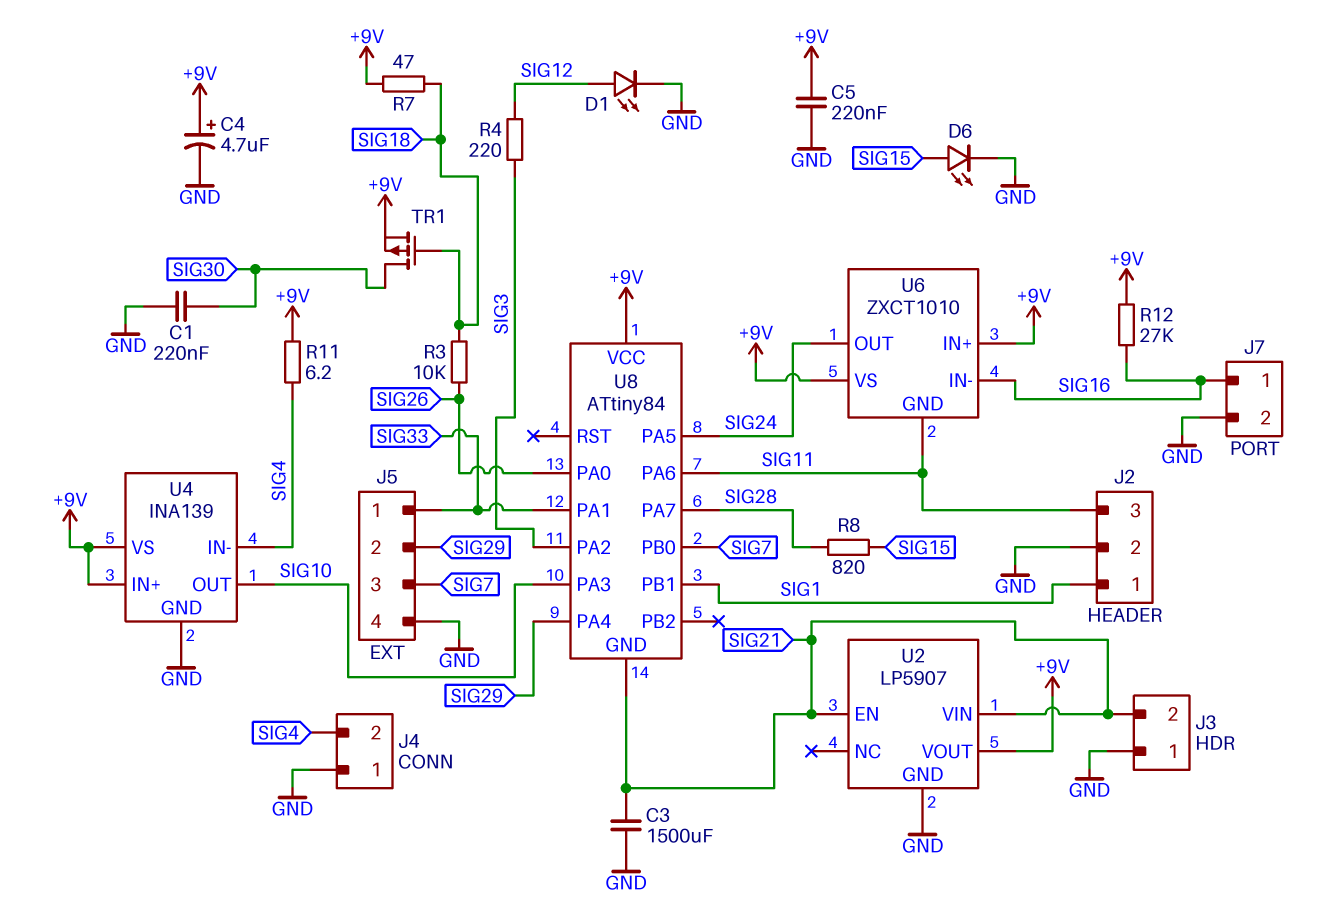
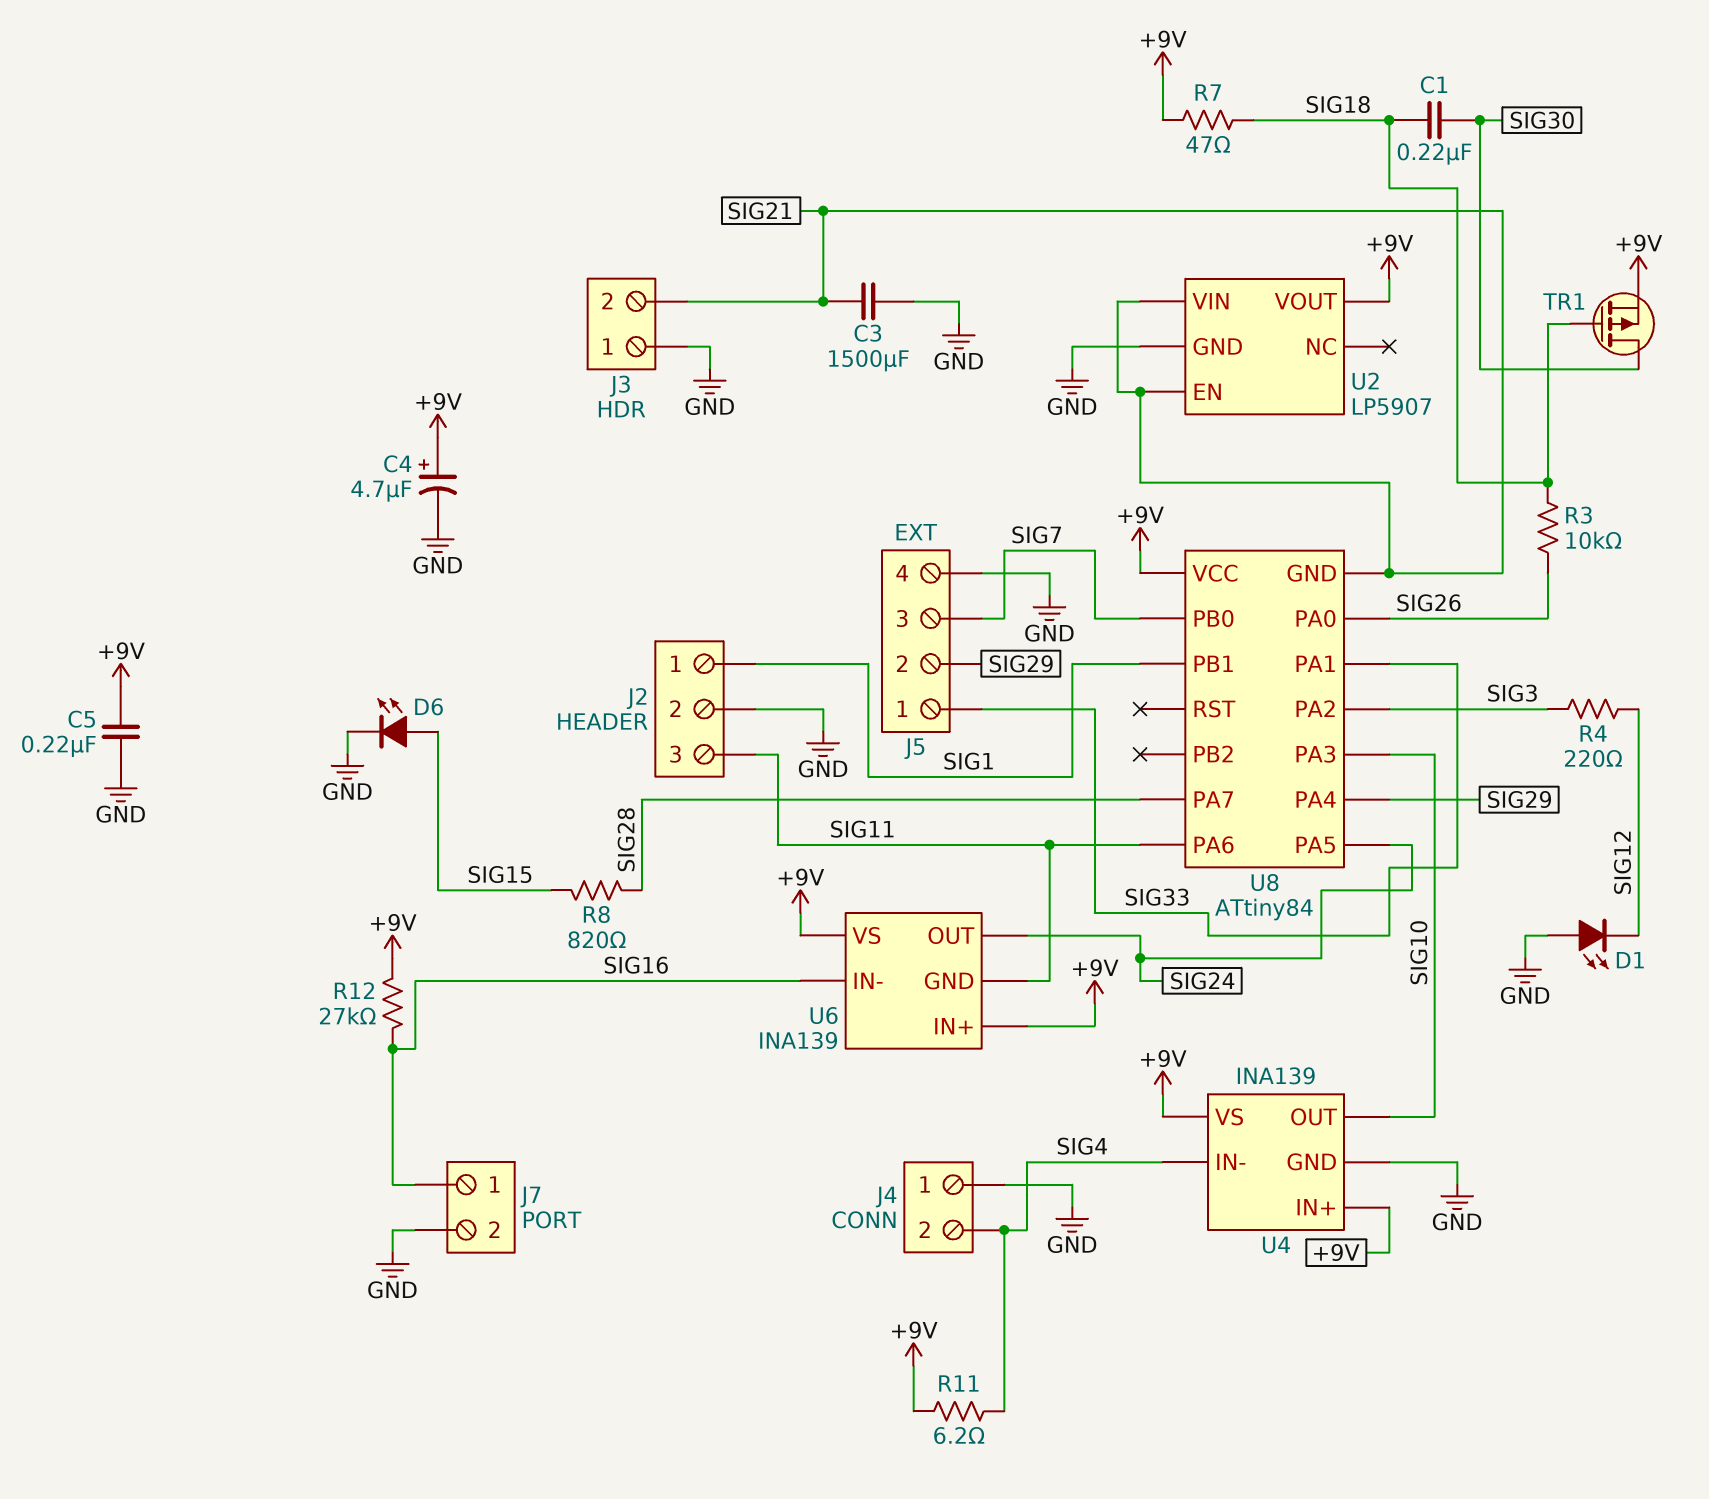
C1: 220nF (GND, SIG30) -> 220nF (SIG18, SIG30)
D1: LED (A SIG12, K GND) -> LED (A GND, K SIG12)
U6: ZXCT1010 -> INA139

